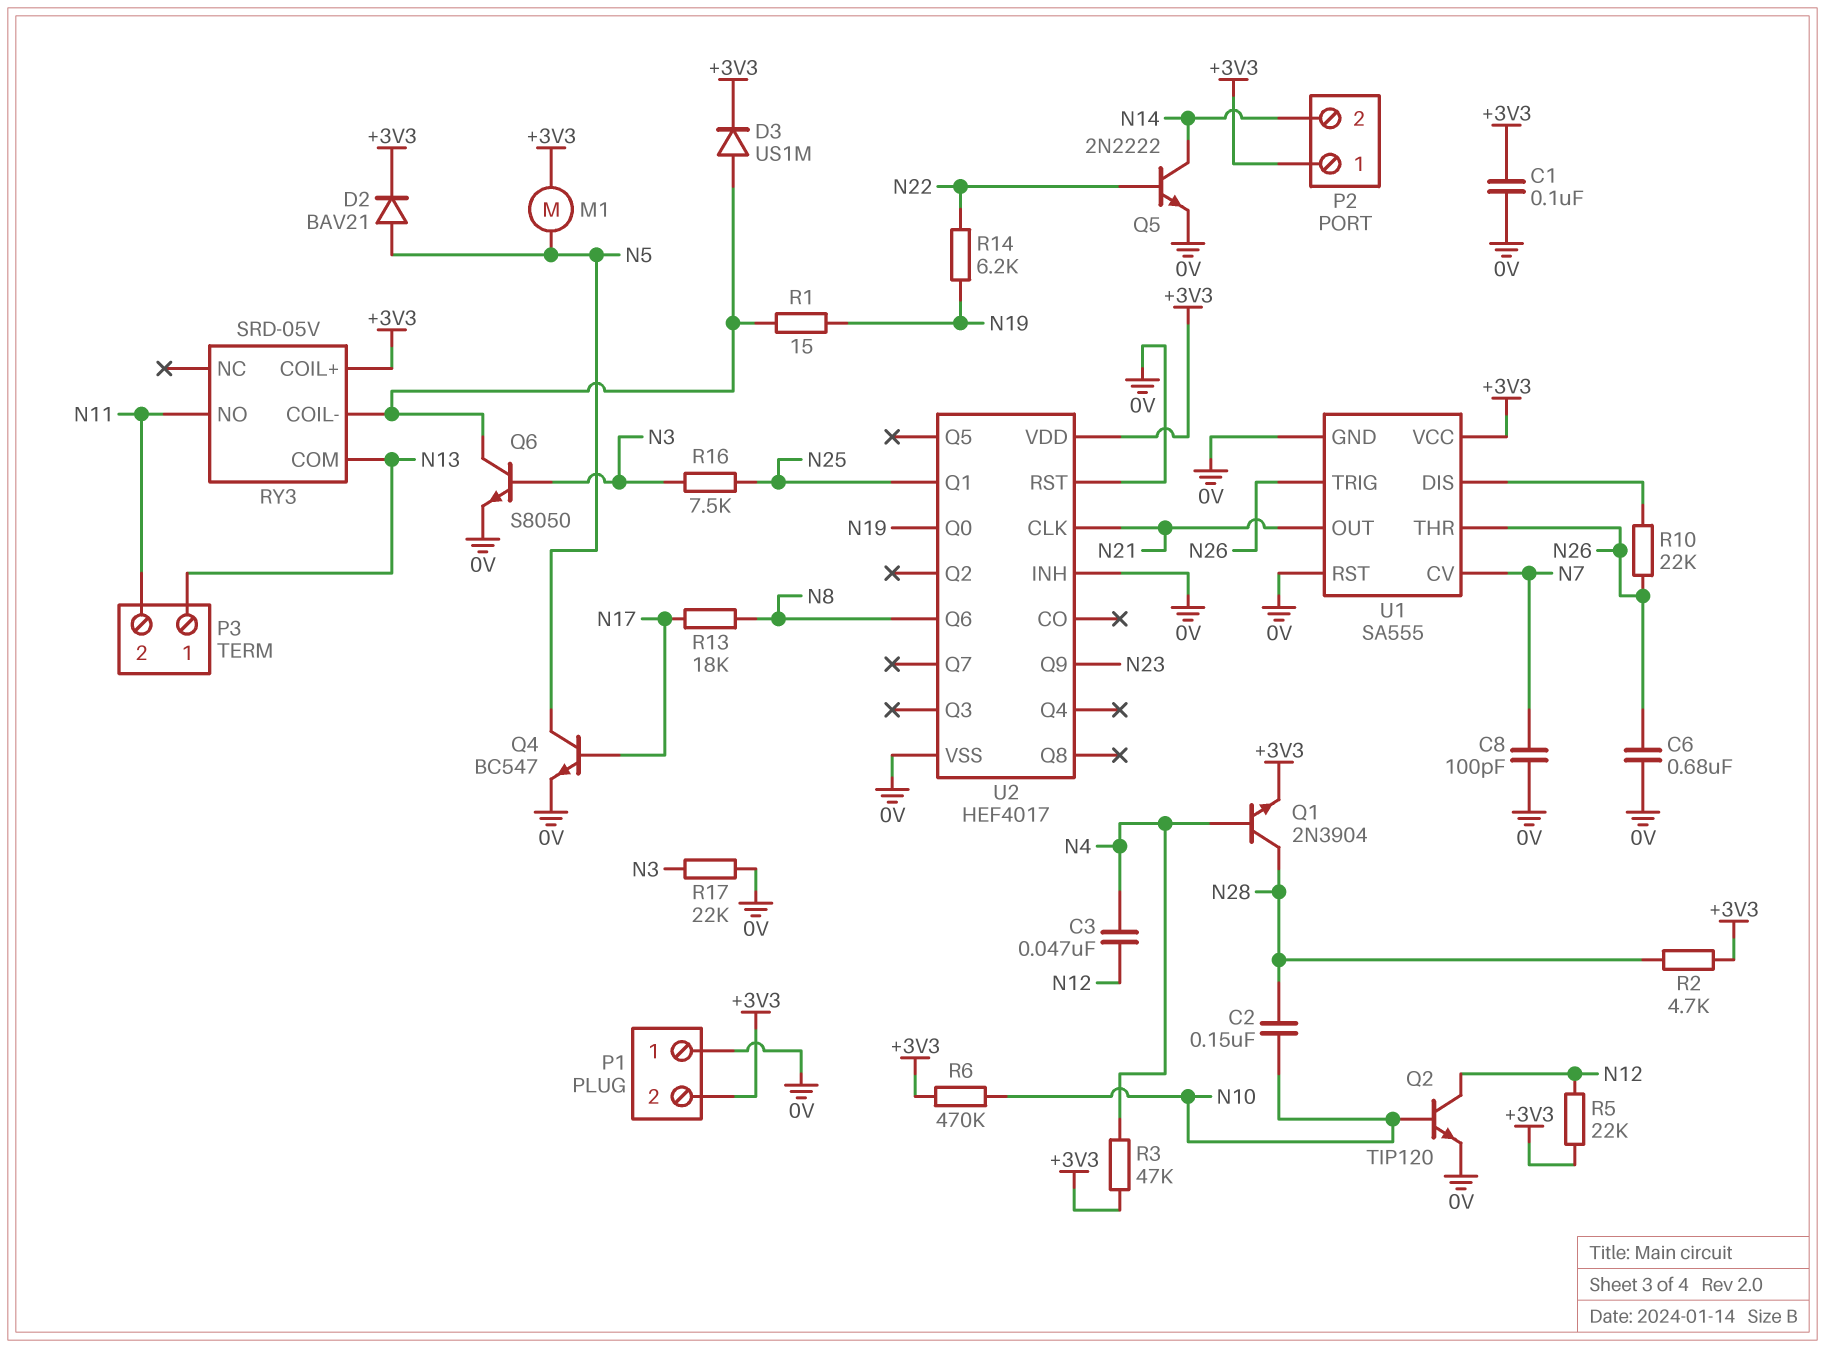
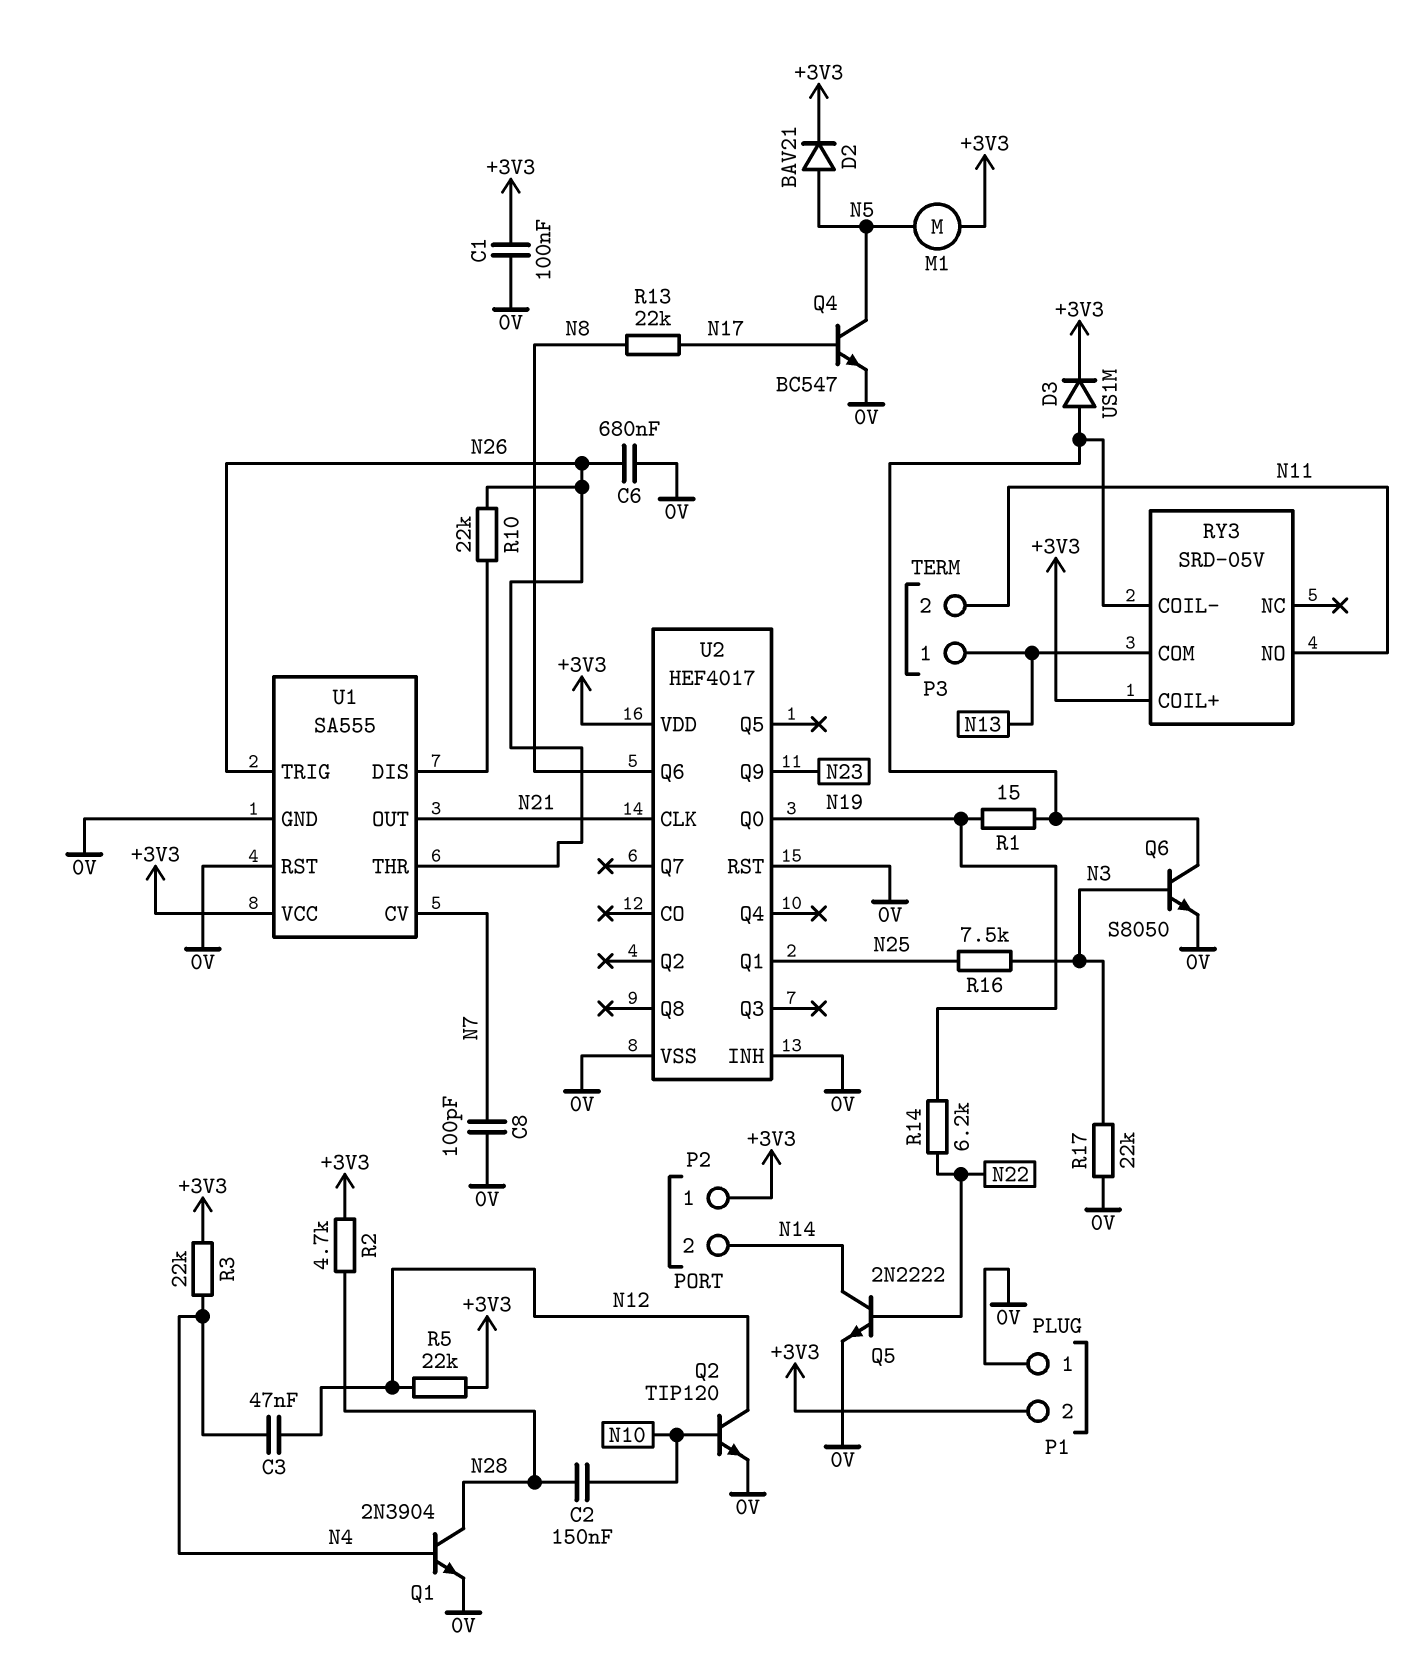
Q1: NPN 2N3904 (B N4, C N28, E +3V3) -> NPN 2N3904 (B N4, C N28, E 0V)
R3: 47k (+3V3, N4) -> 22k (+3V3, N4)
R6: 470k (+3V3, N10) -> none
R13: 18k (N8, N17) -> 22k (N8, N17)

